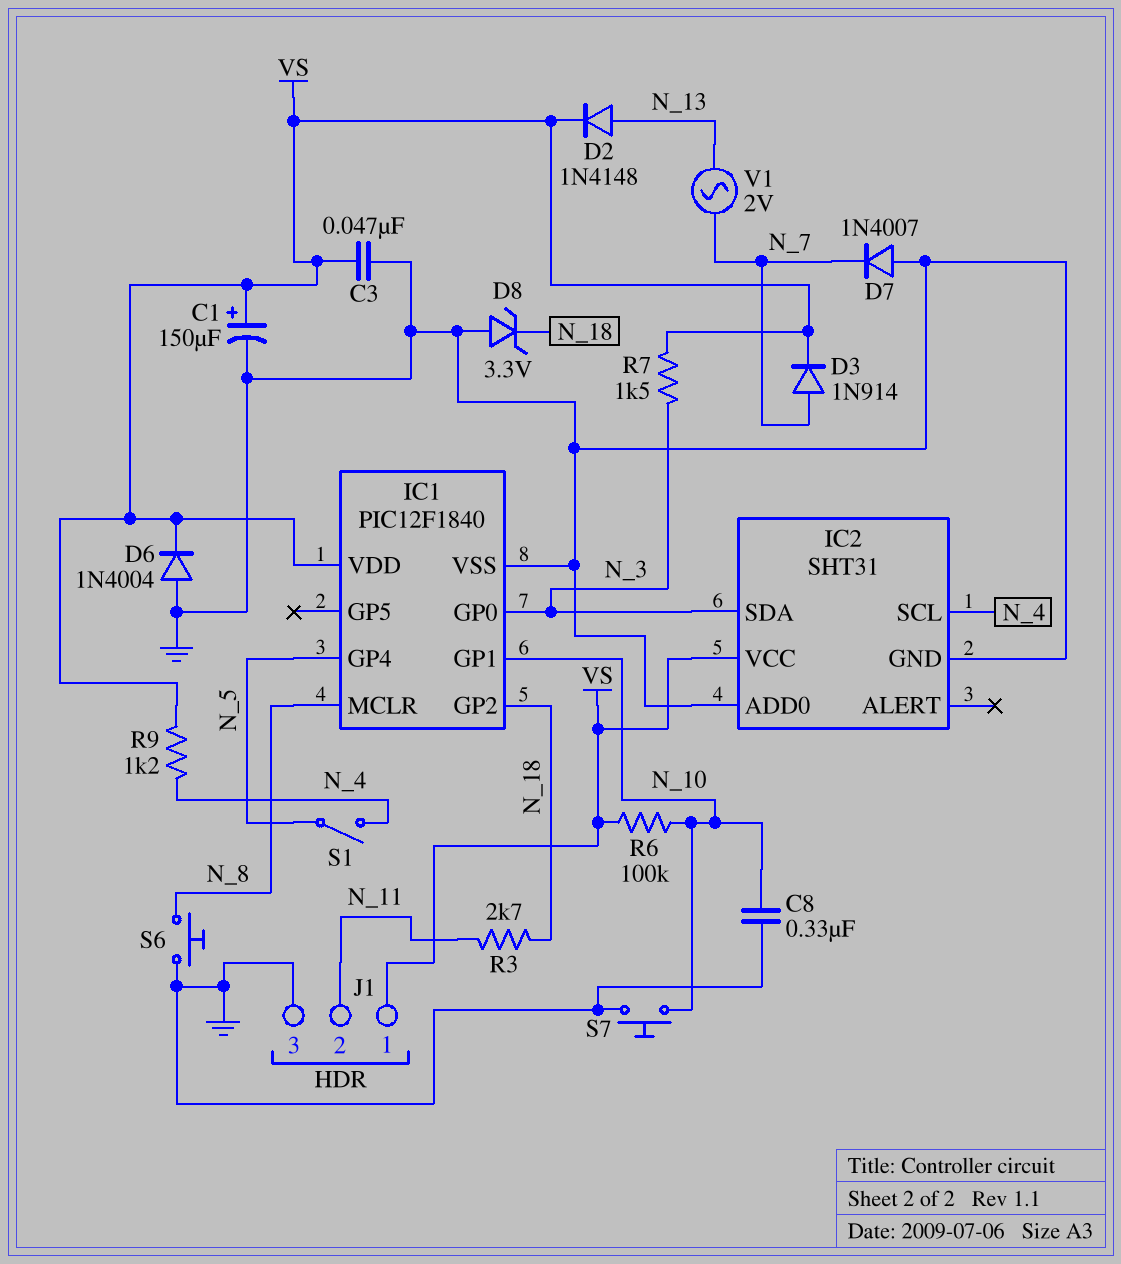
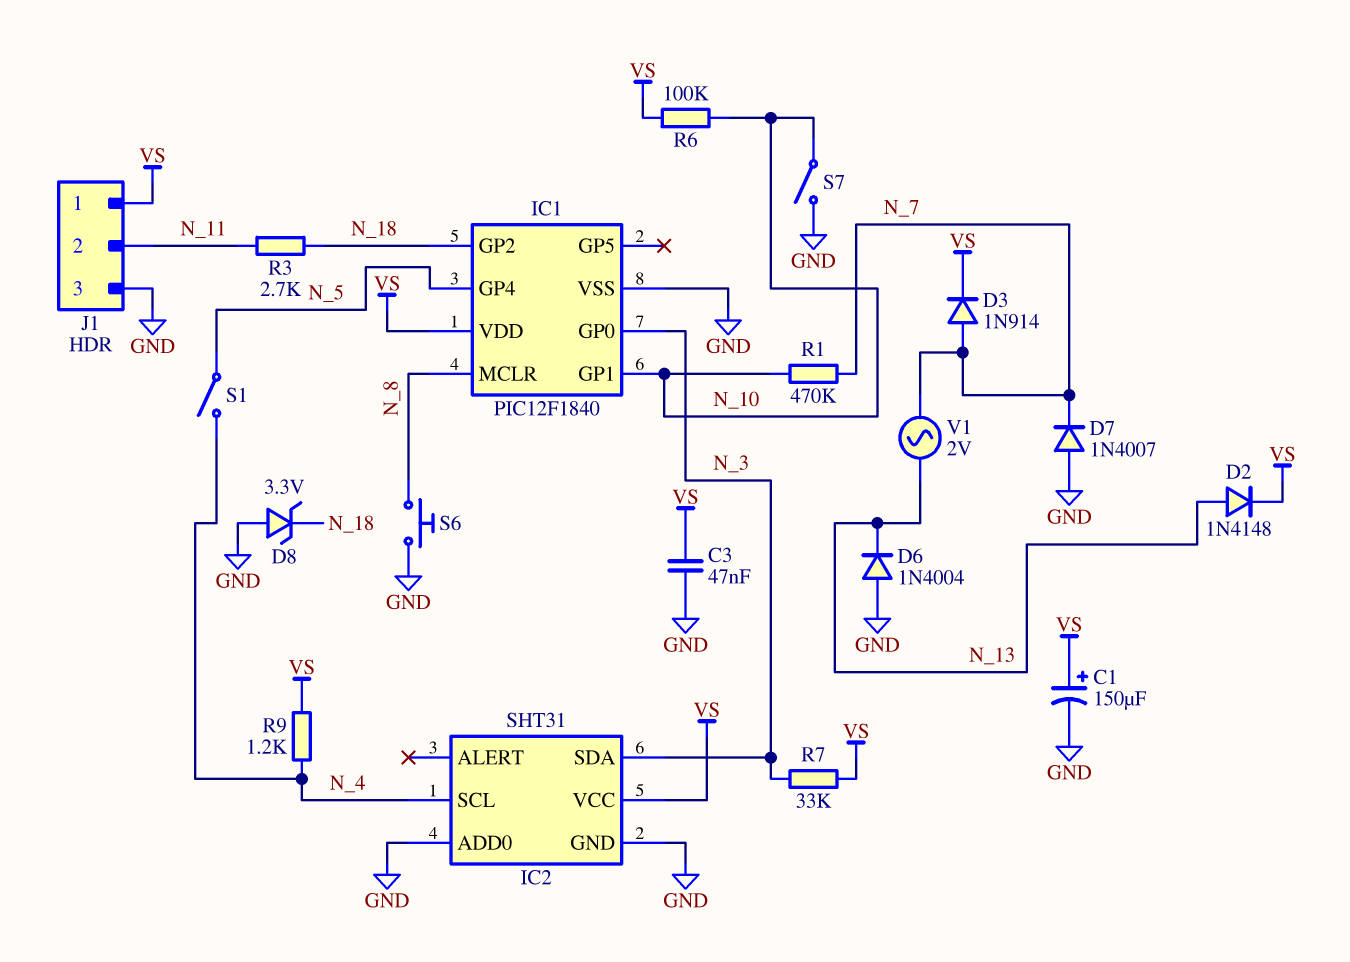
C8: 330nF (GND, N_10) -> none
D6: diode 1N4004 (A GND, K VS) -> diode 1N4004 (A GND, K N_13)
R1: none -> 470k (N_7, N_10)
R7: 1.5k (N_3, VS) -> 33k (N_3, VS)
S7: button (GND, N_10) -> switch (GND, N_10)

